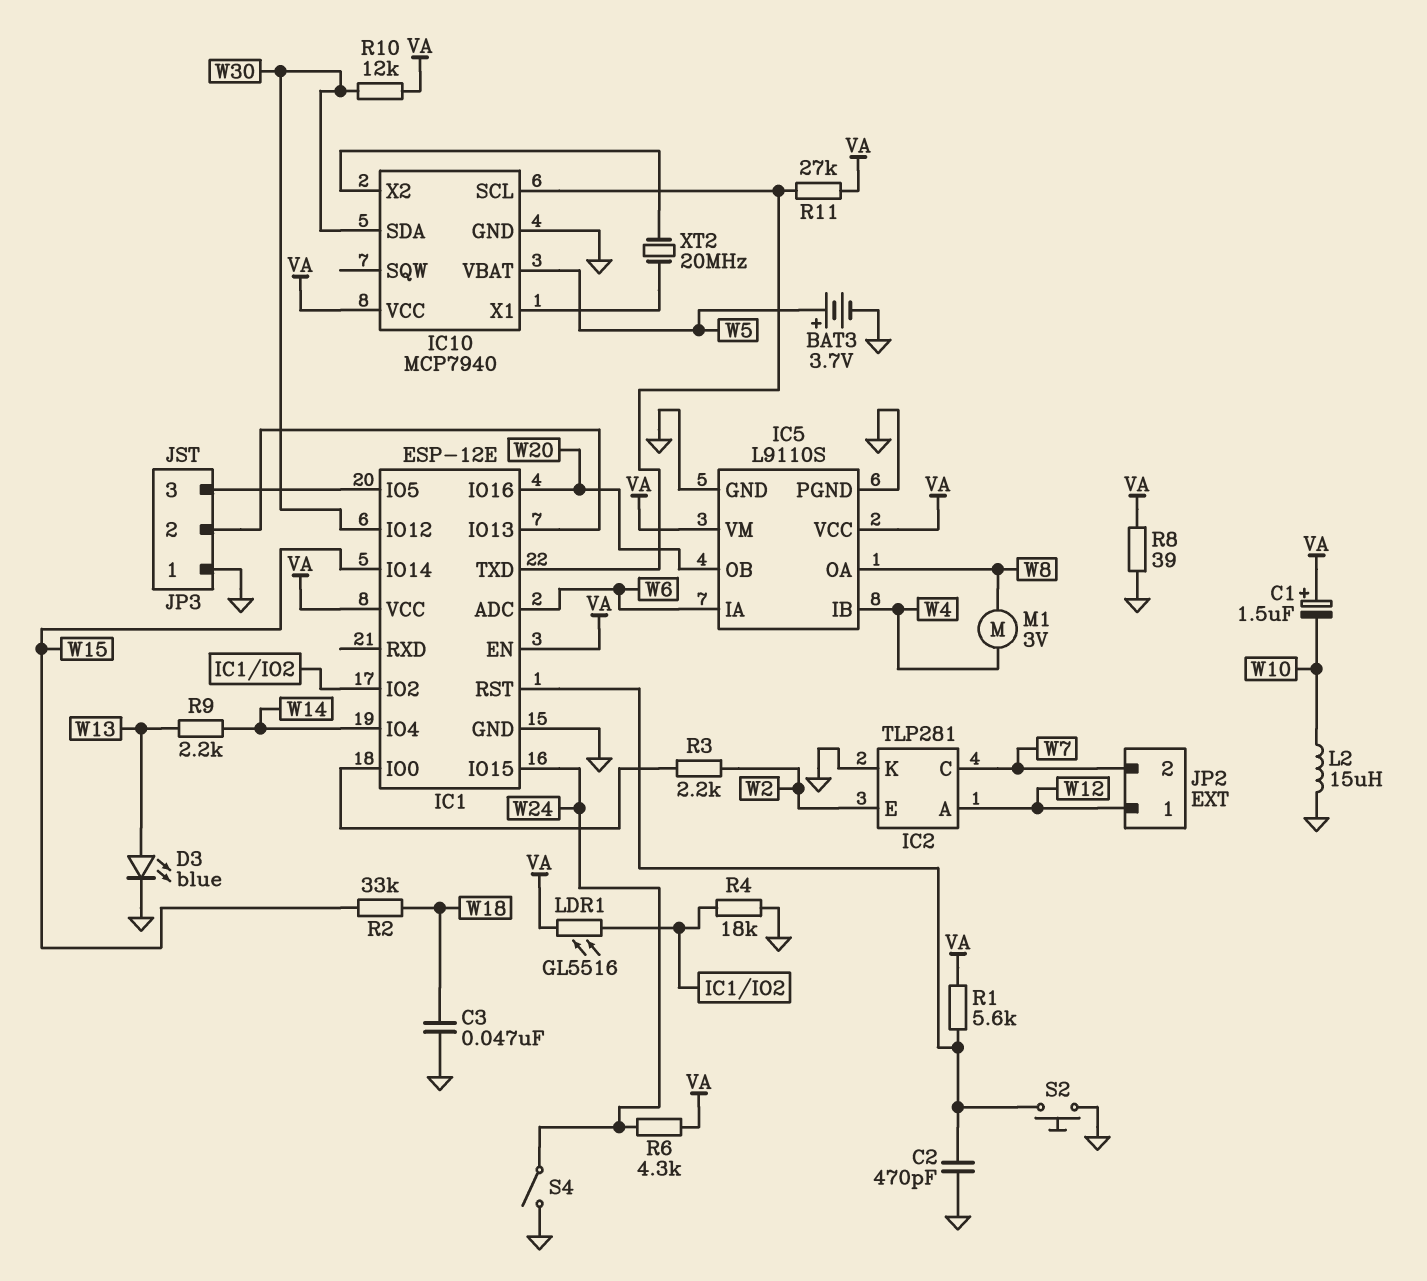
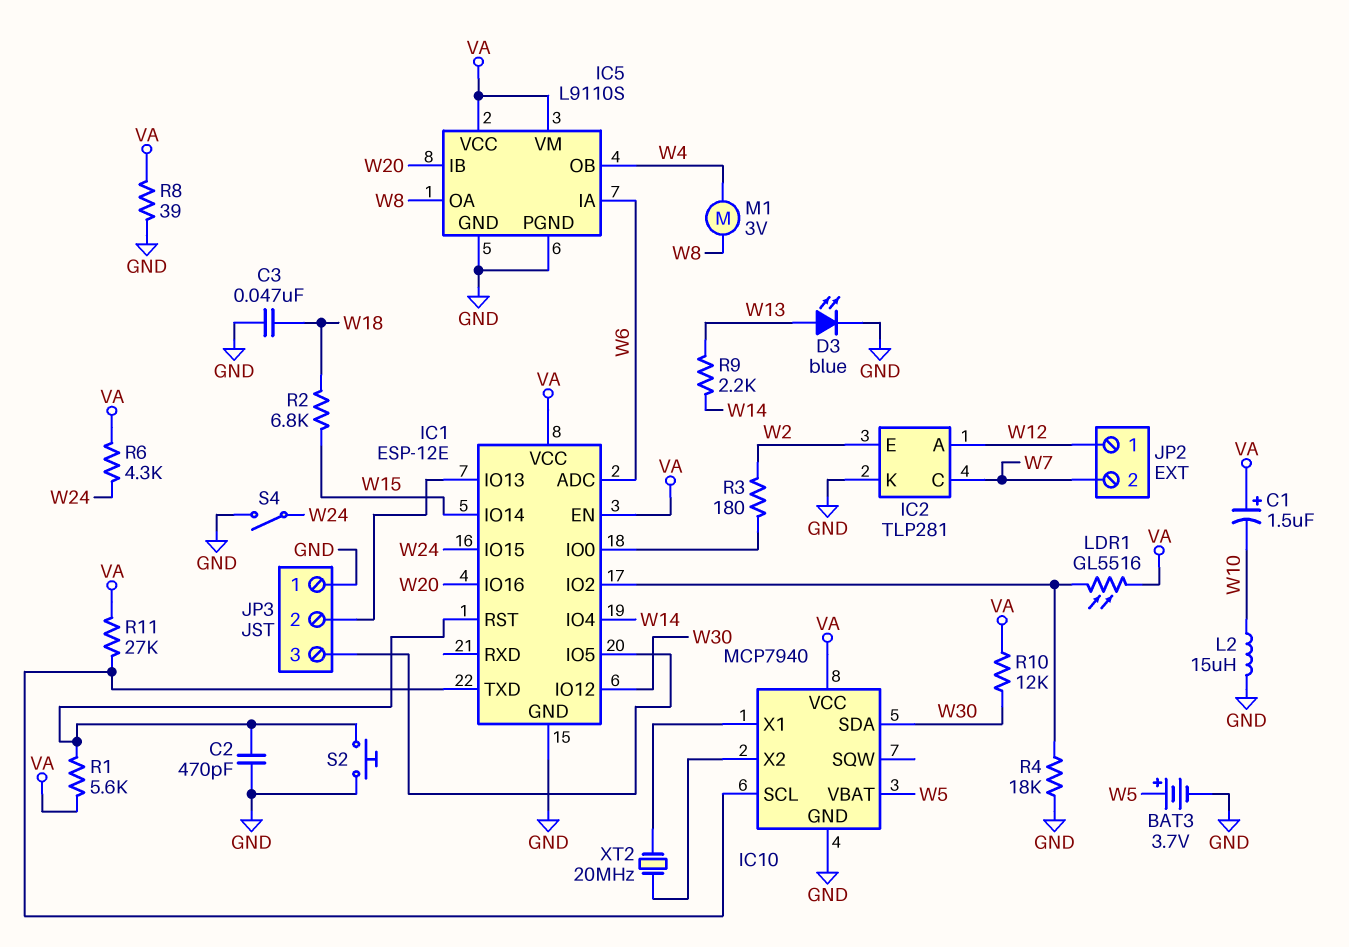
IC5 pin IB: W4 -> W20
IC5 pin OB: W20 -> W4
R2: 33k (W15, W18) -> 6.8k (W15, W18)
R3: 2.2k (IC1/IO0, W2) -> 180 (IC1/IO0, W2)

